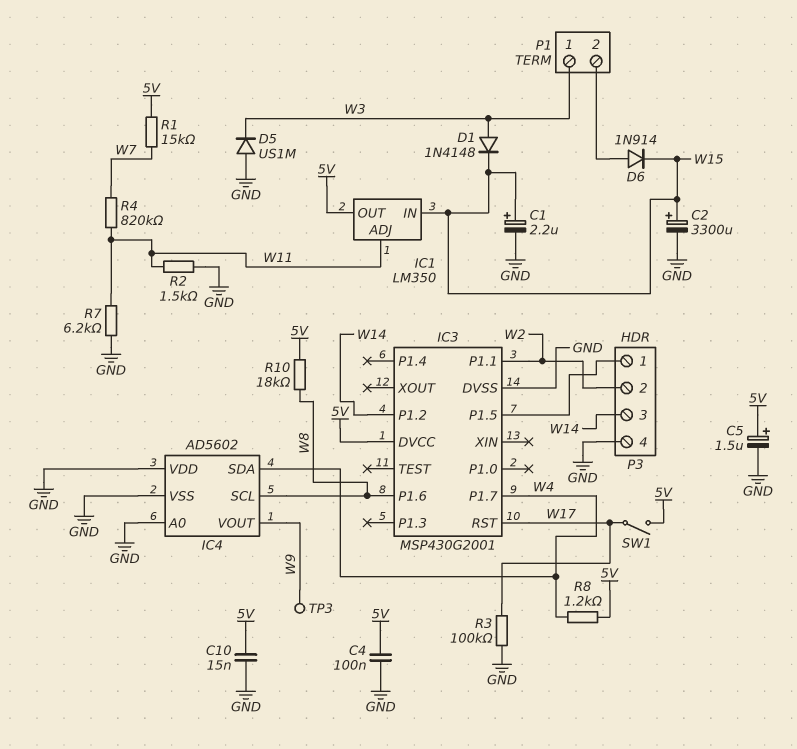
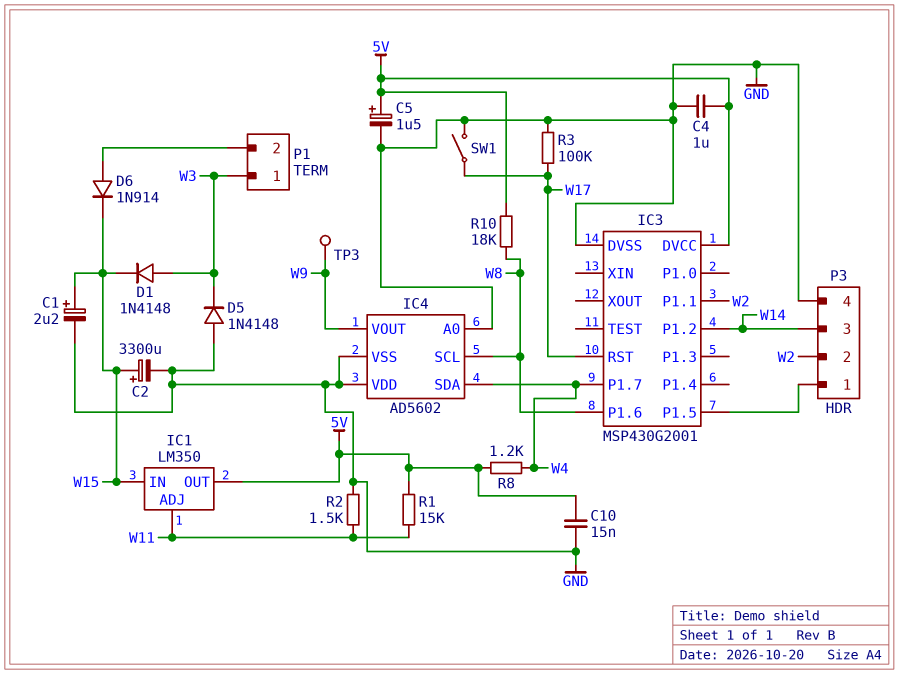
C4: 100nF (5V, GND) -> 1uF (5V, GND)
D5: diode US1M (A GND, K W3) -> diode 1N4148 (A GND, K W3)
R1: 15k (5V, W7) -> 15k (5V, W11)
R4: 820k (W7, W11) -> none
R7: 6.2k (GND, W11) -> none
SW1: switch (5V, W17) -> switch (GND, W17)

